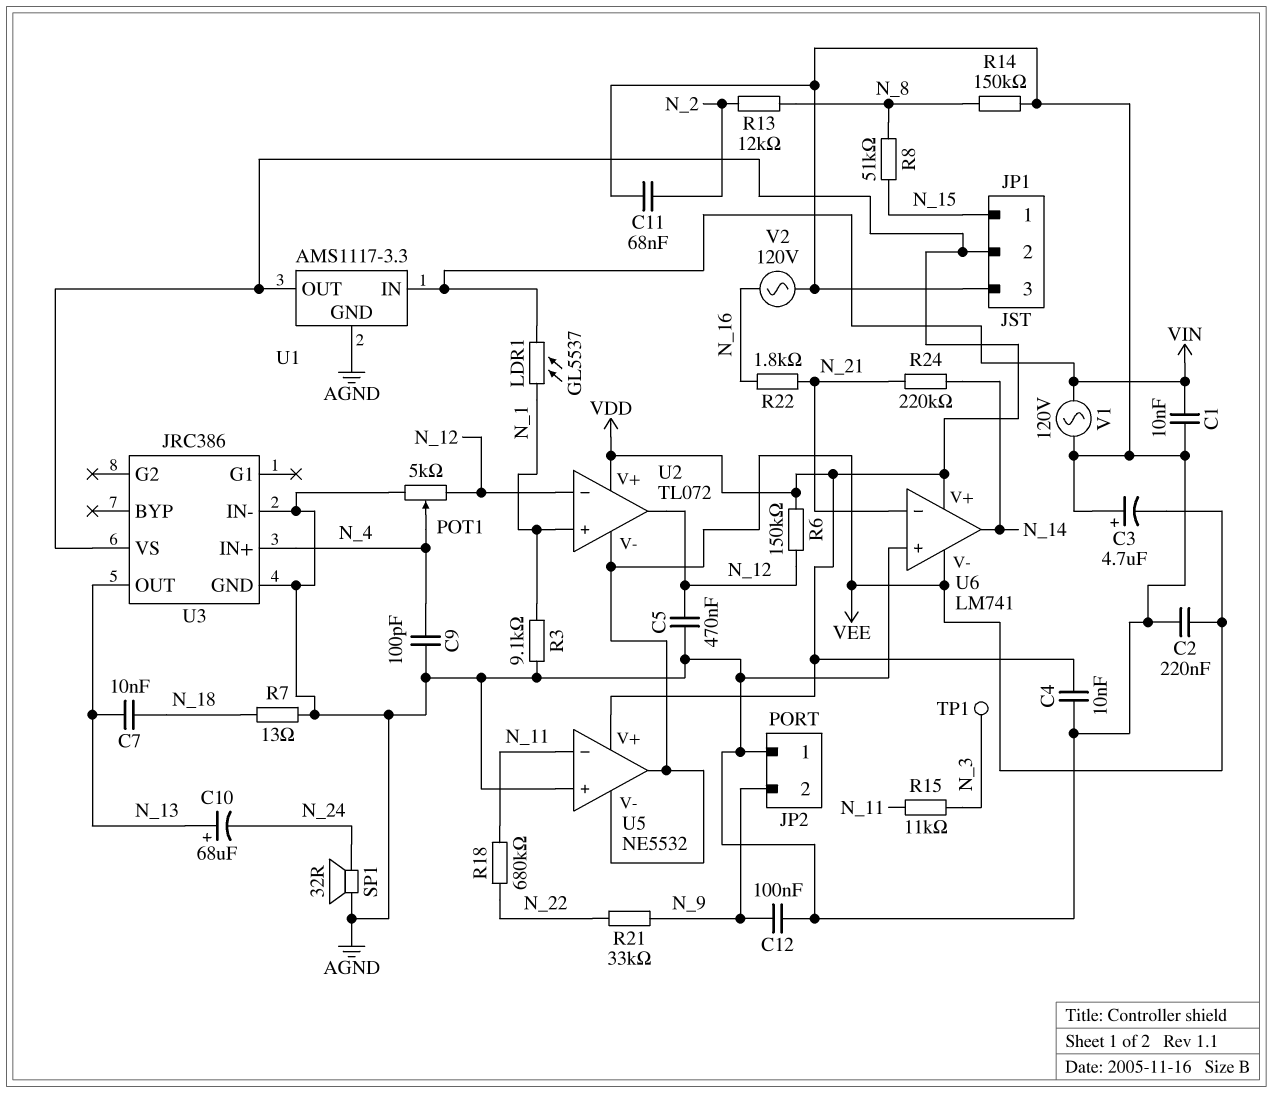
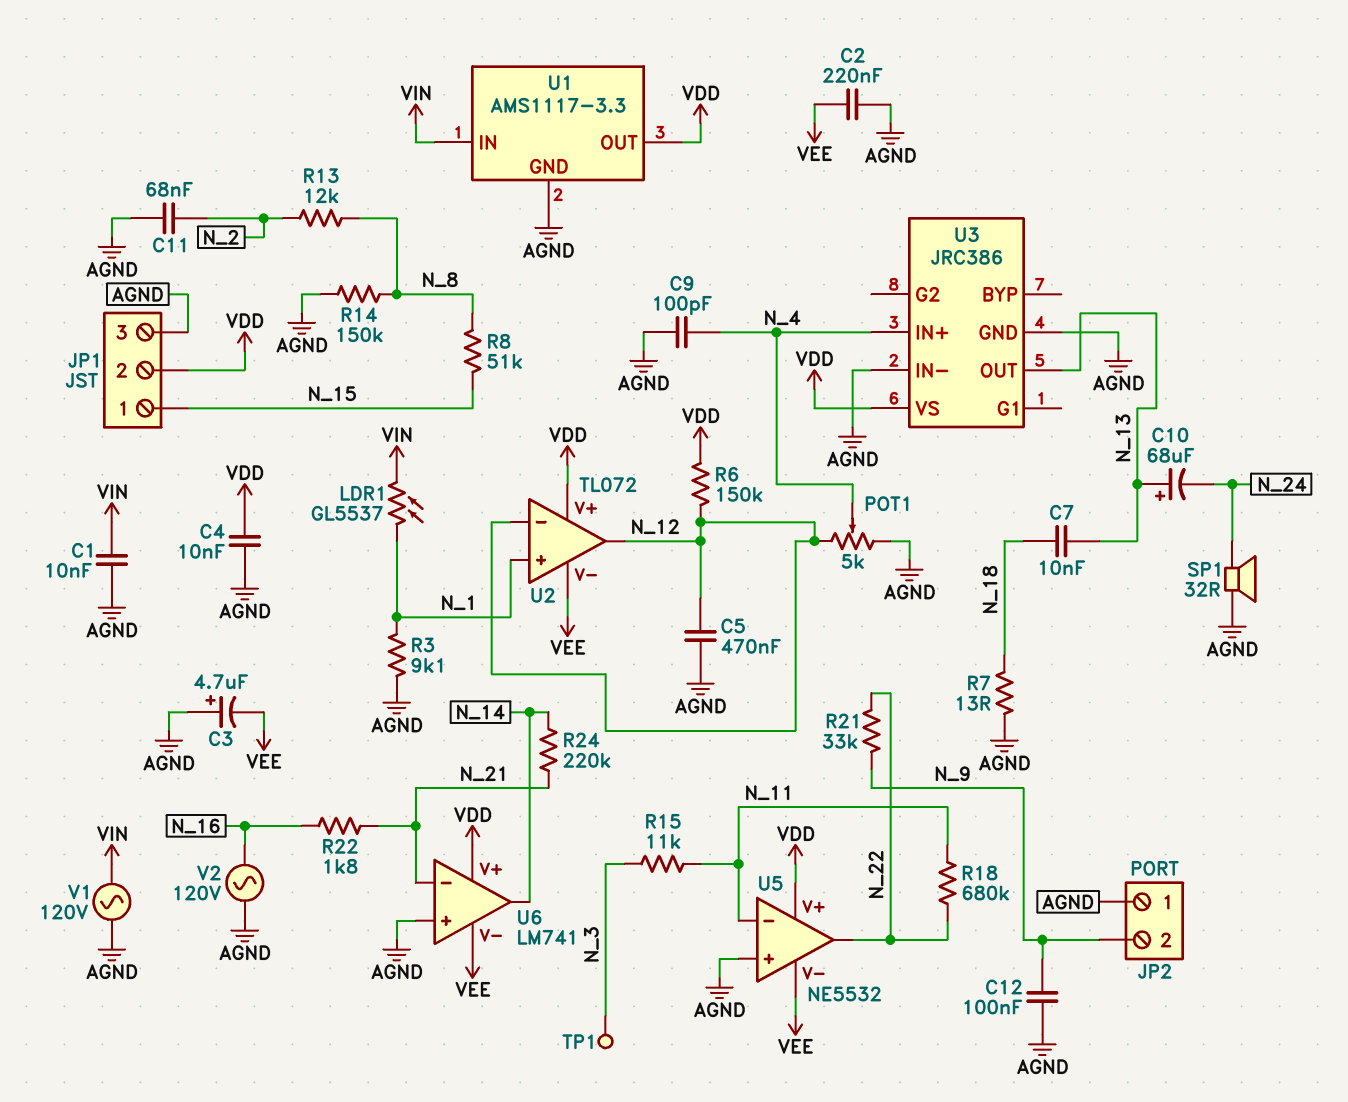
U5 pin out: VEE -> N_22

